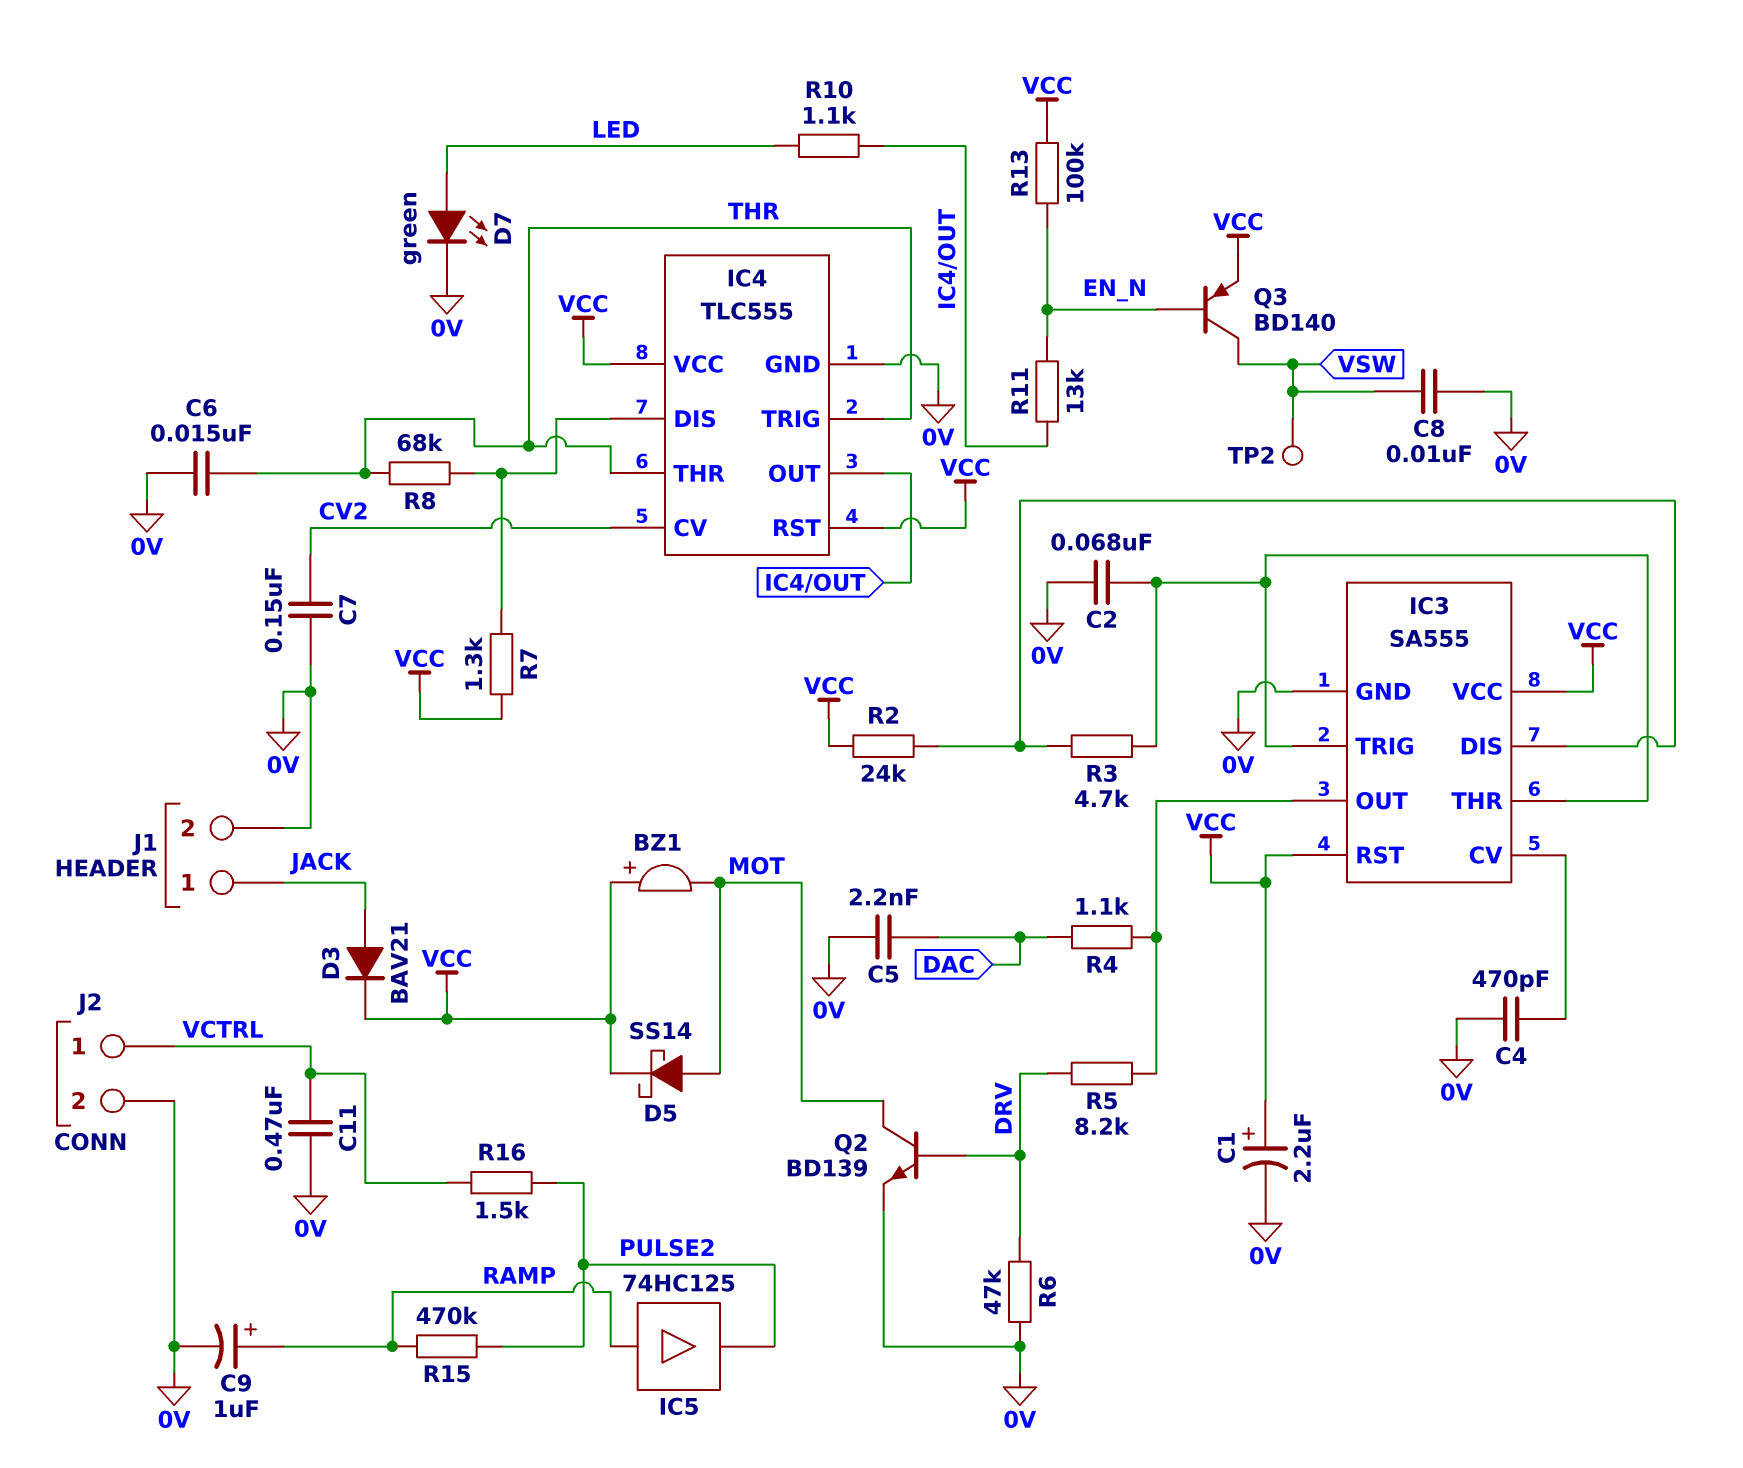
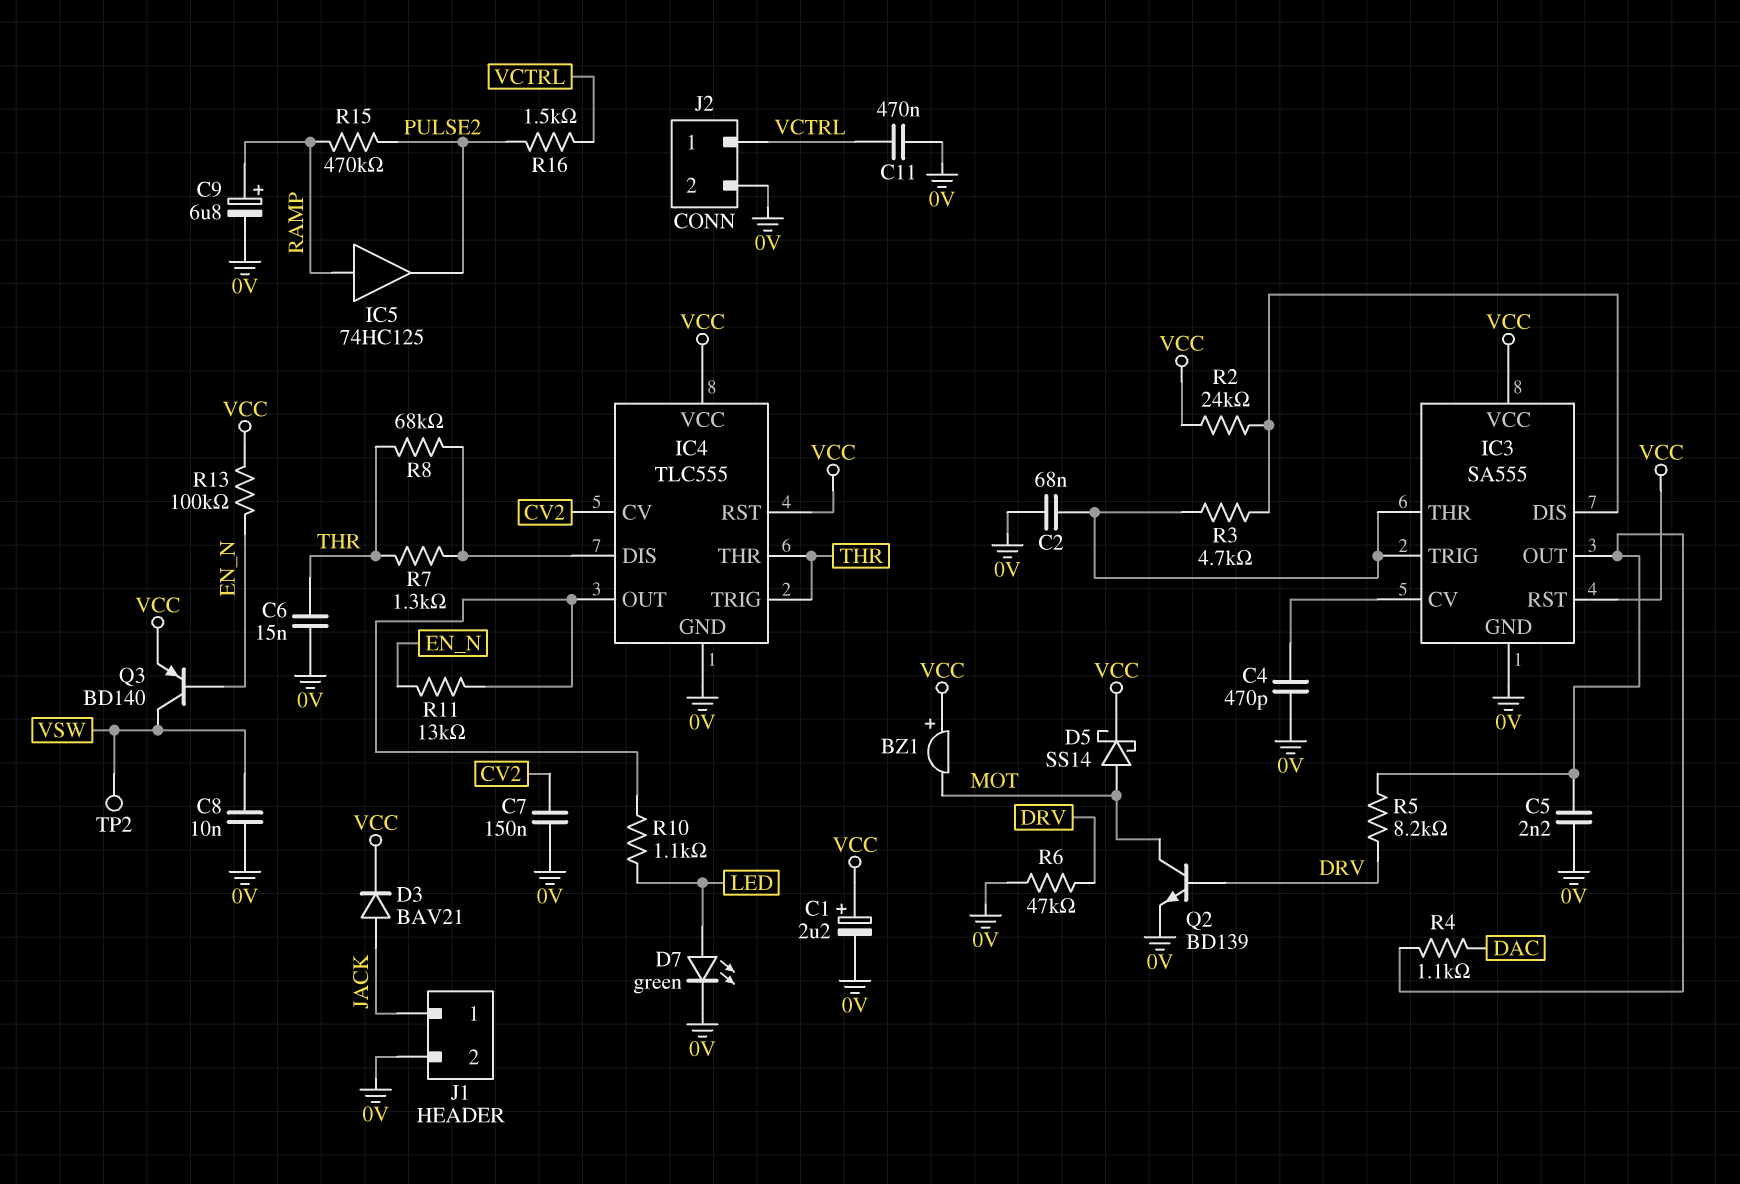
C5: 2.2nF (0V, DAC) -> 2.2nF (0V, IC3/OUT)
C9: 1uF (plus RAMP, minus 0V) -> 6.8uF (plus RAMP, minus 0V)
R7: 1.3k (IC4/DIS, VCC) -> 1.3k (IC4/DIS, THR)

